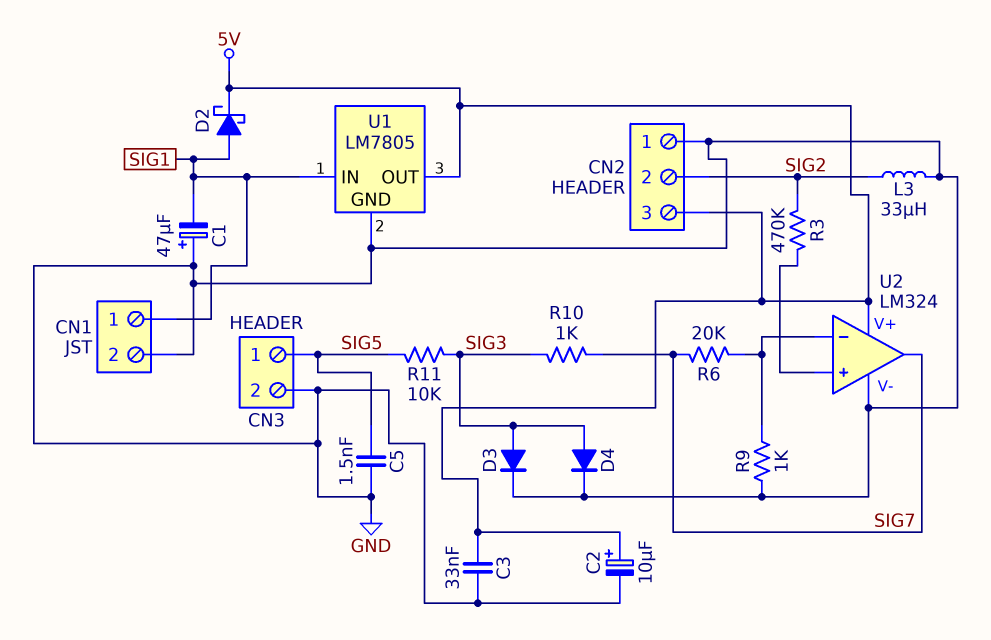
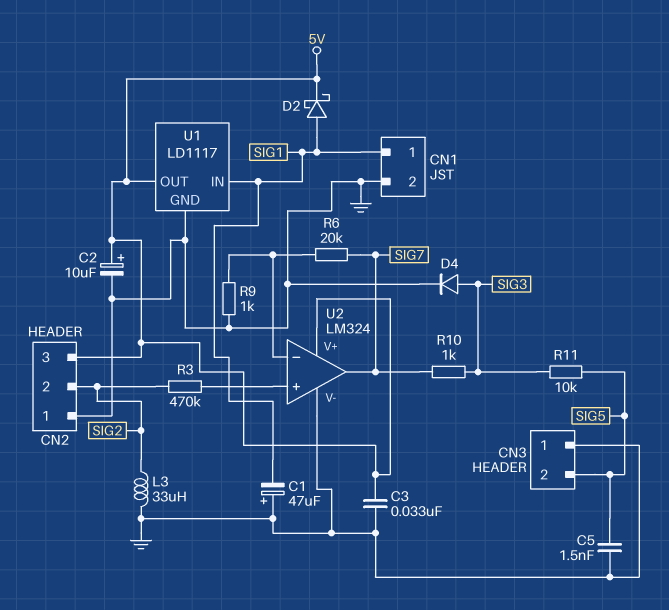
CN3 pin 1: SIG5 -> GND
CN3 pin 2: GND -> SIG5
D3: diode (A SIG3, K GND) -> none
U1: LM7805 -> LD1117

